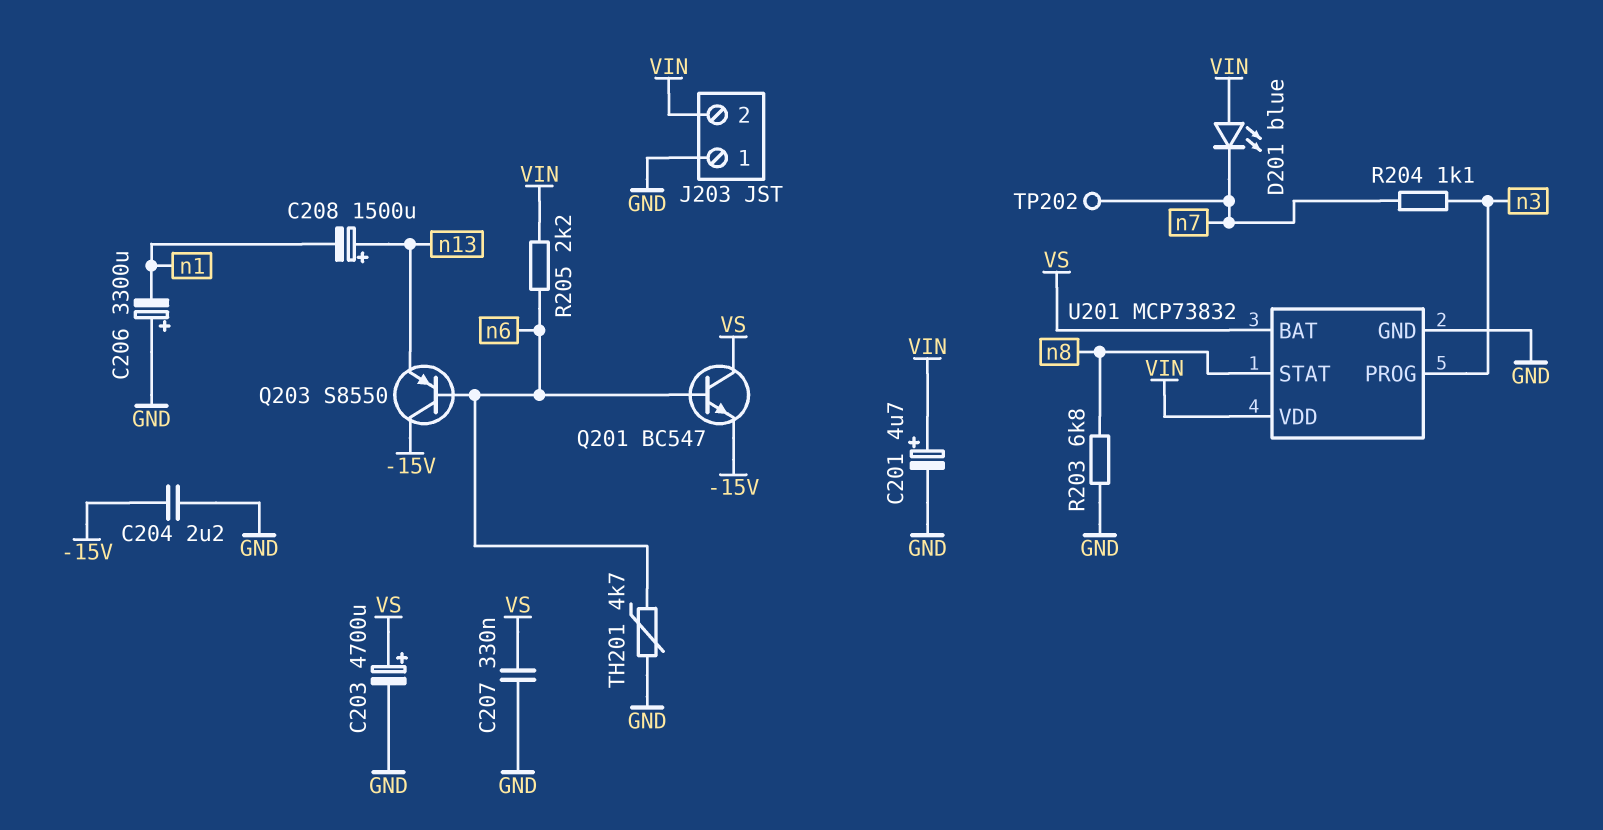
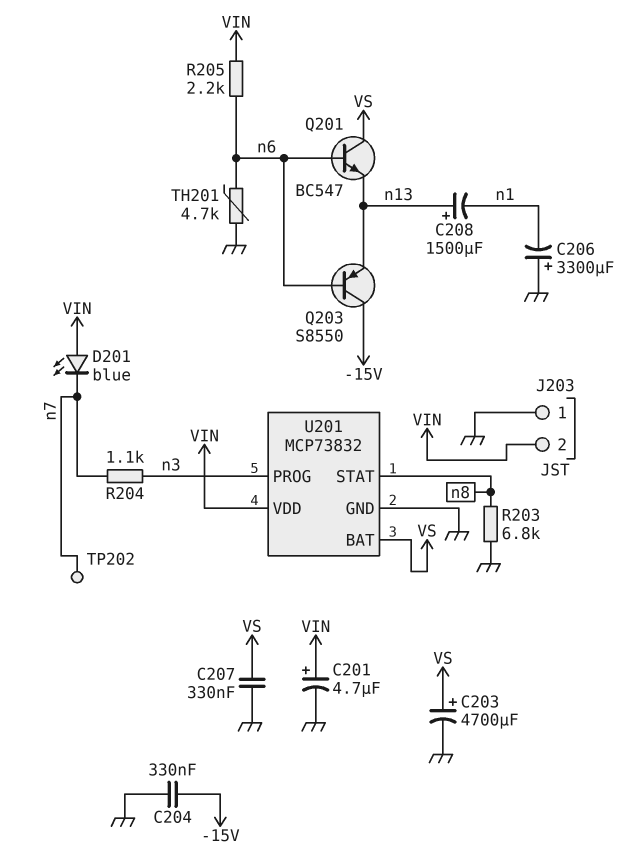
C204: 2.2uF (-15V, GND) -> 330nF (-15V, GND)
Q201: NPN BC547 (B n6, C VS, E -15V) -> NPN BC547 (B n6, C VS, E n13)

